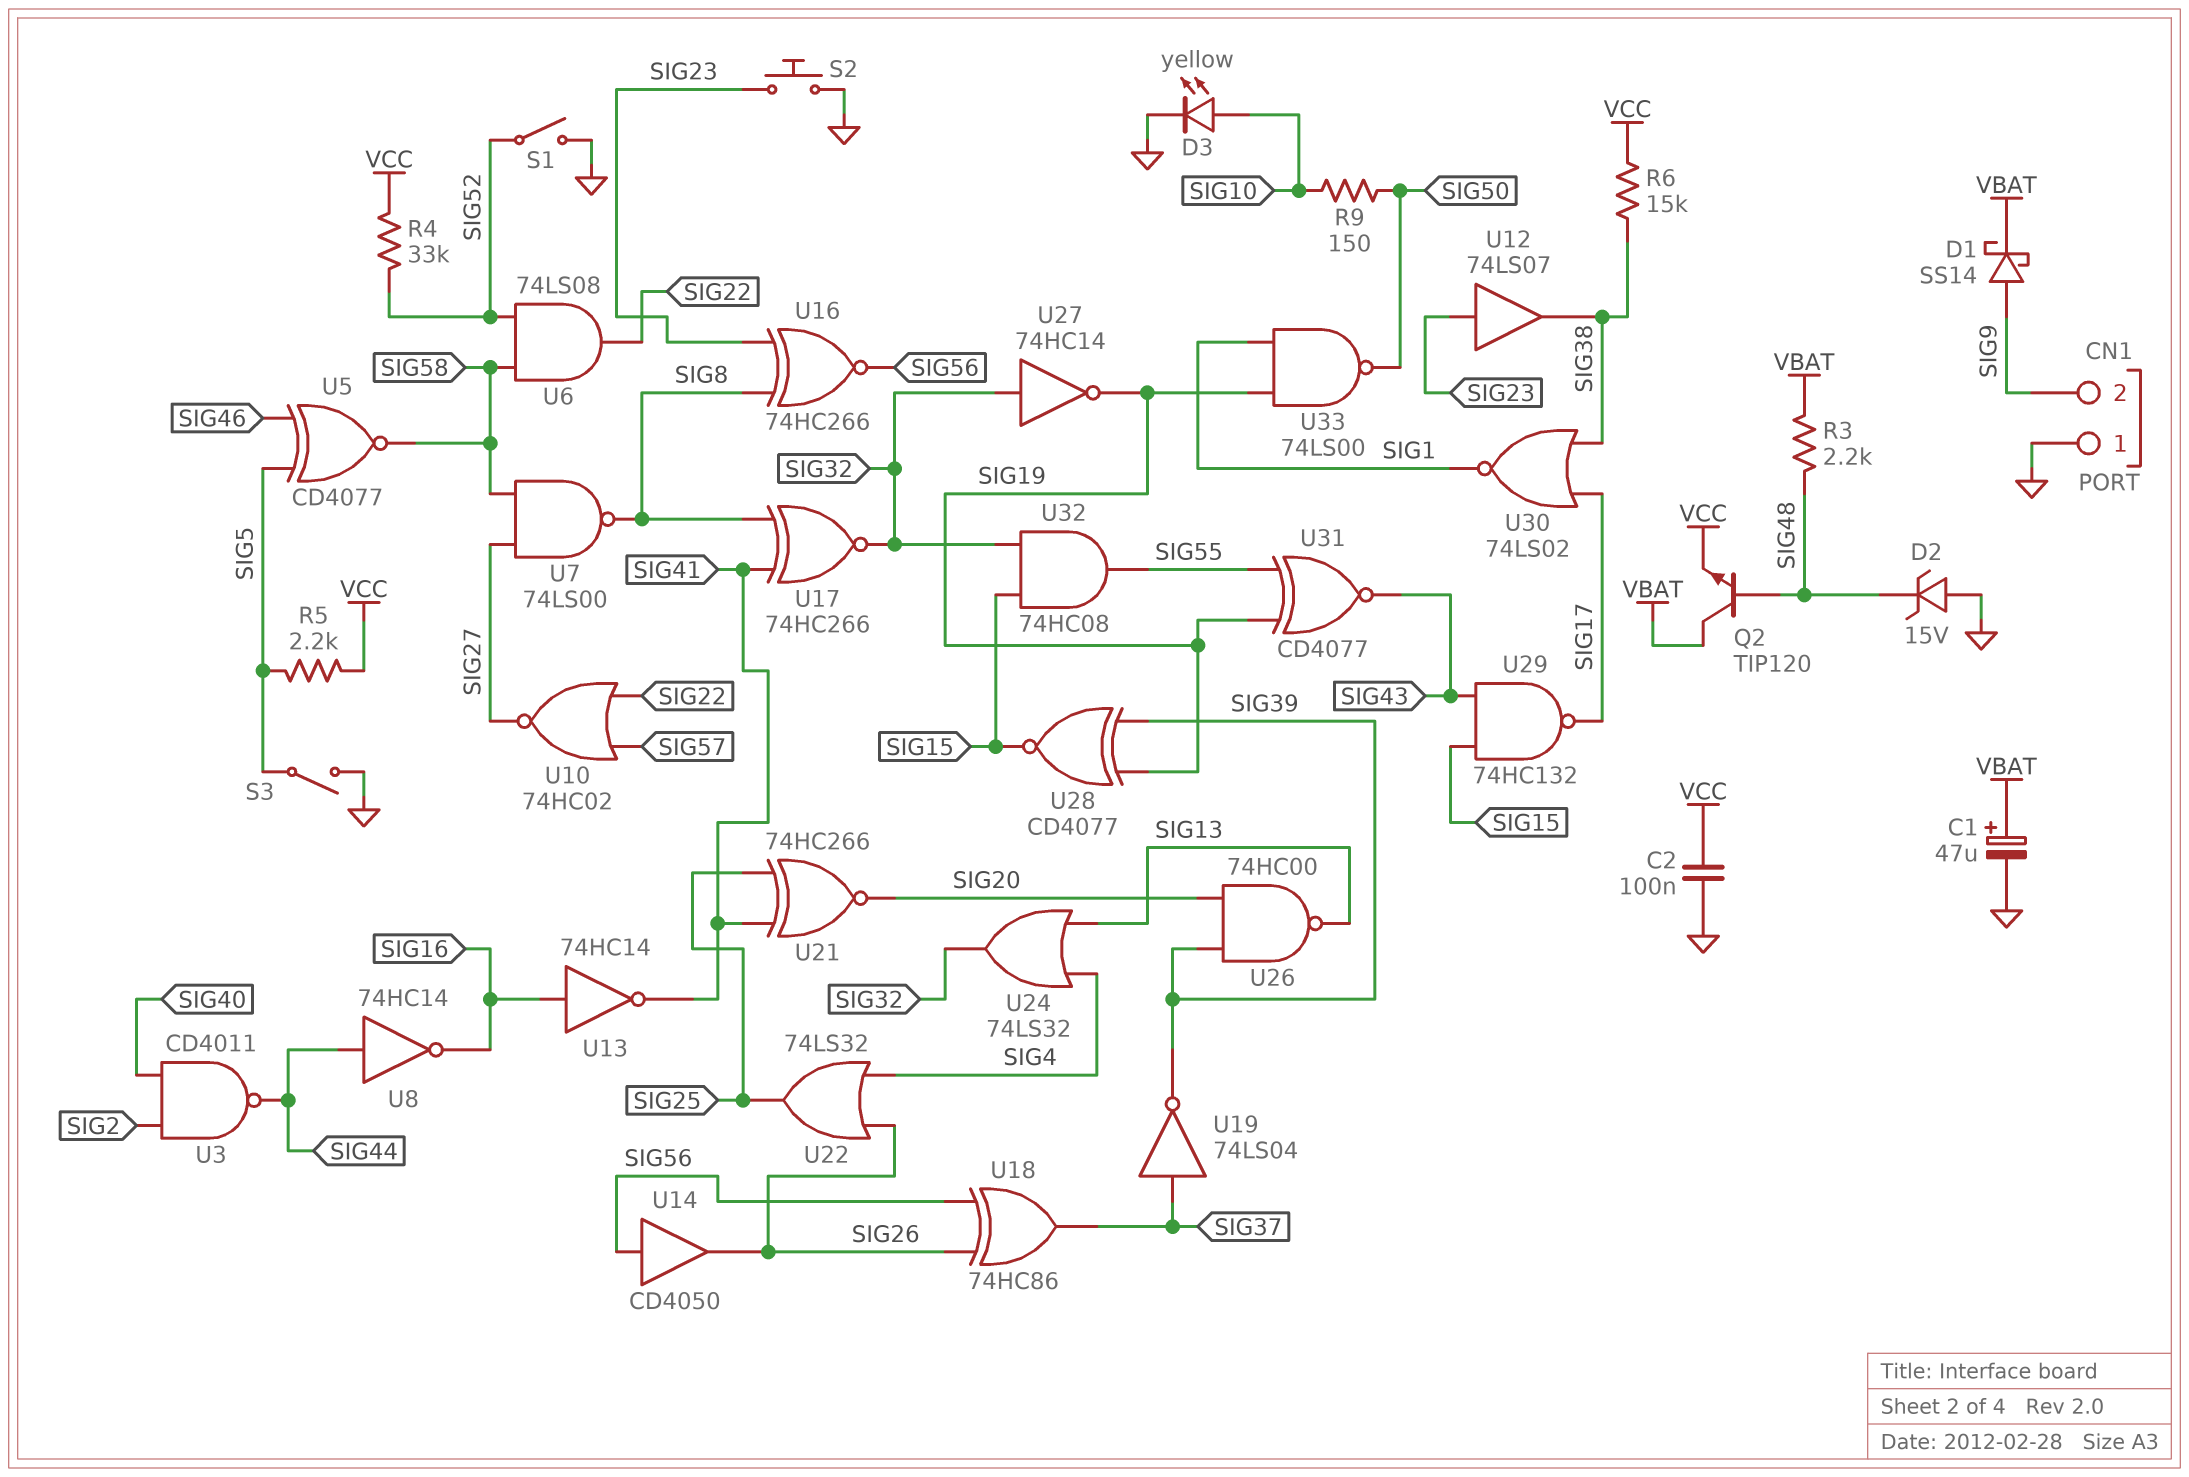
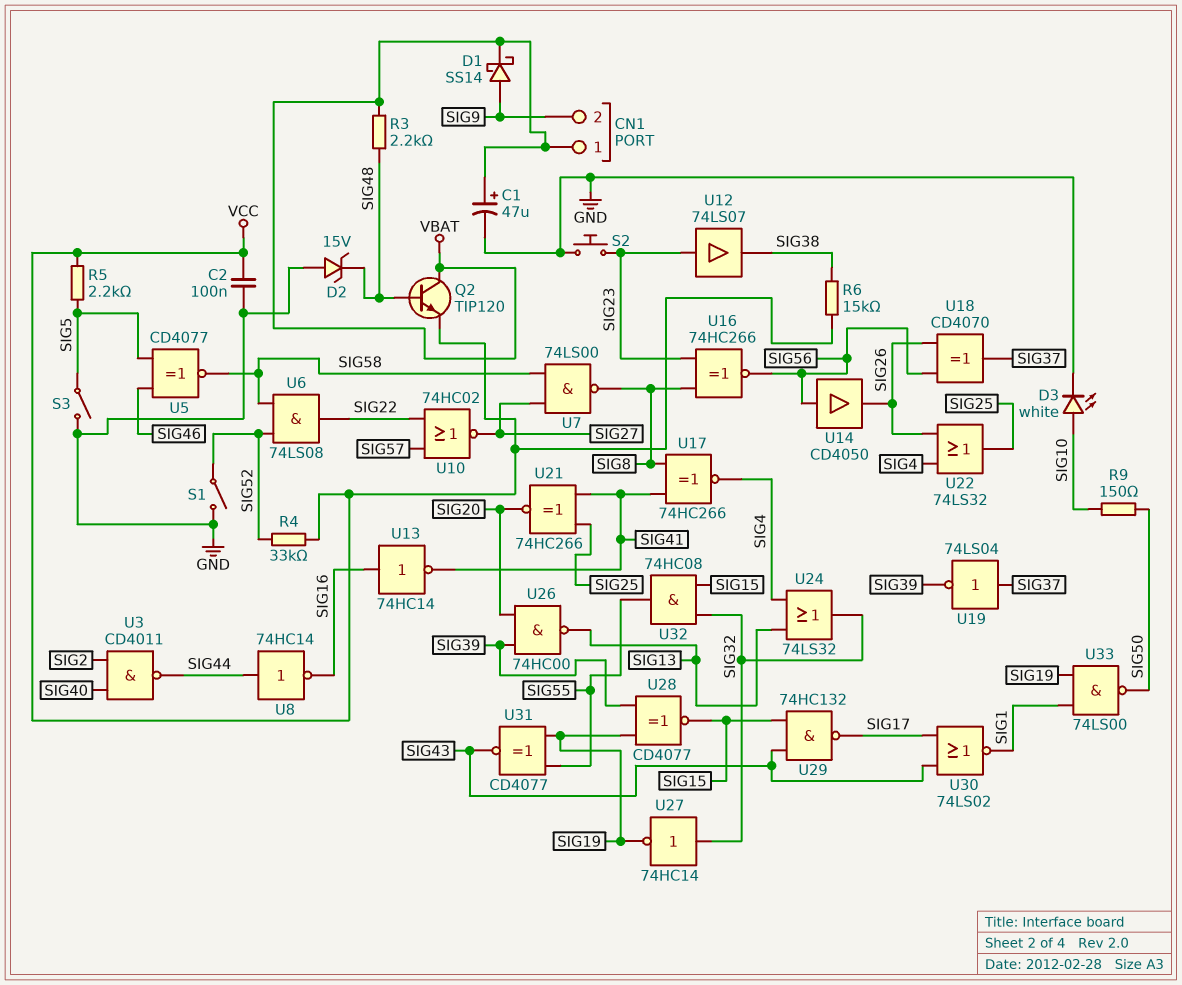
CN1 pin 1: GND -> VBAT
D3: LED yellow (A SIG10, K GND) -> LED white (A SIG10, K GND)
U17: XNOR 74HC266 (in SIG8, in SIG41, out SIG32) -> XNOR 74HC266 (in SIG8, in SIG41, out SIG4)
U18: XOR 74HC86 (in SIG26, in SIG56, out SIG37) -> XOR CD4070 (in SIG26, in SIG56, out SIG37)
U30: NOR 74LS02 (in SIG17, in SIG38, out SIG1) -> NOR 74LS02 (in SIG17, in SIG43, out SIG1)

